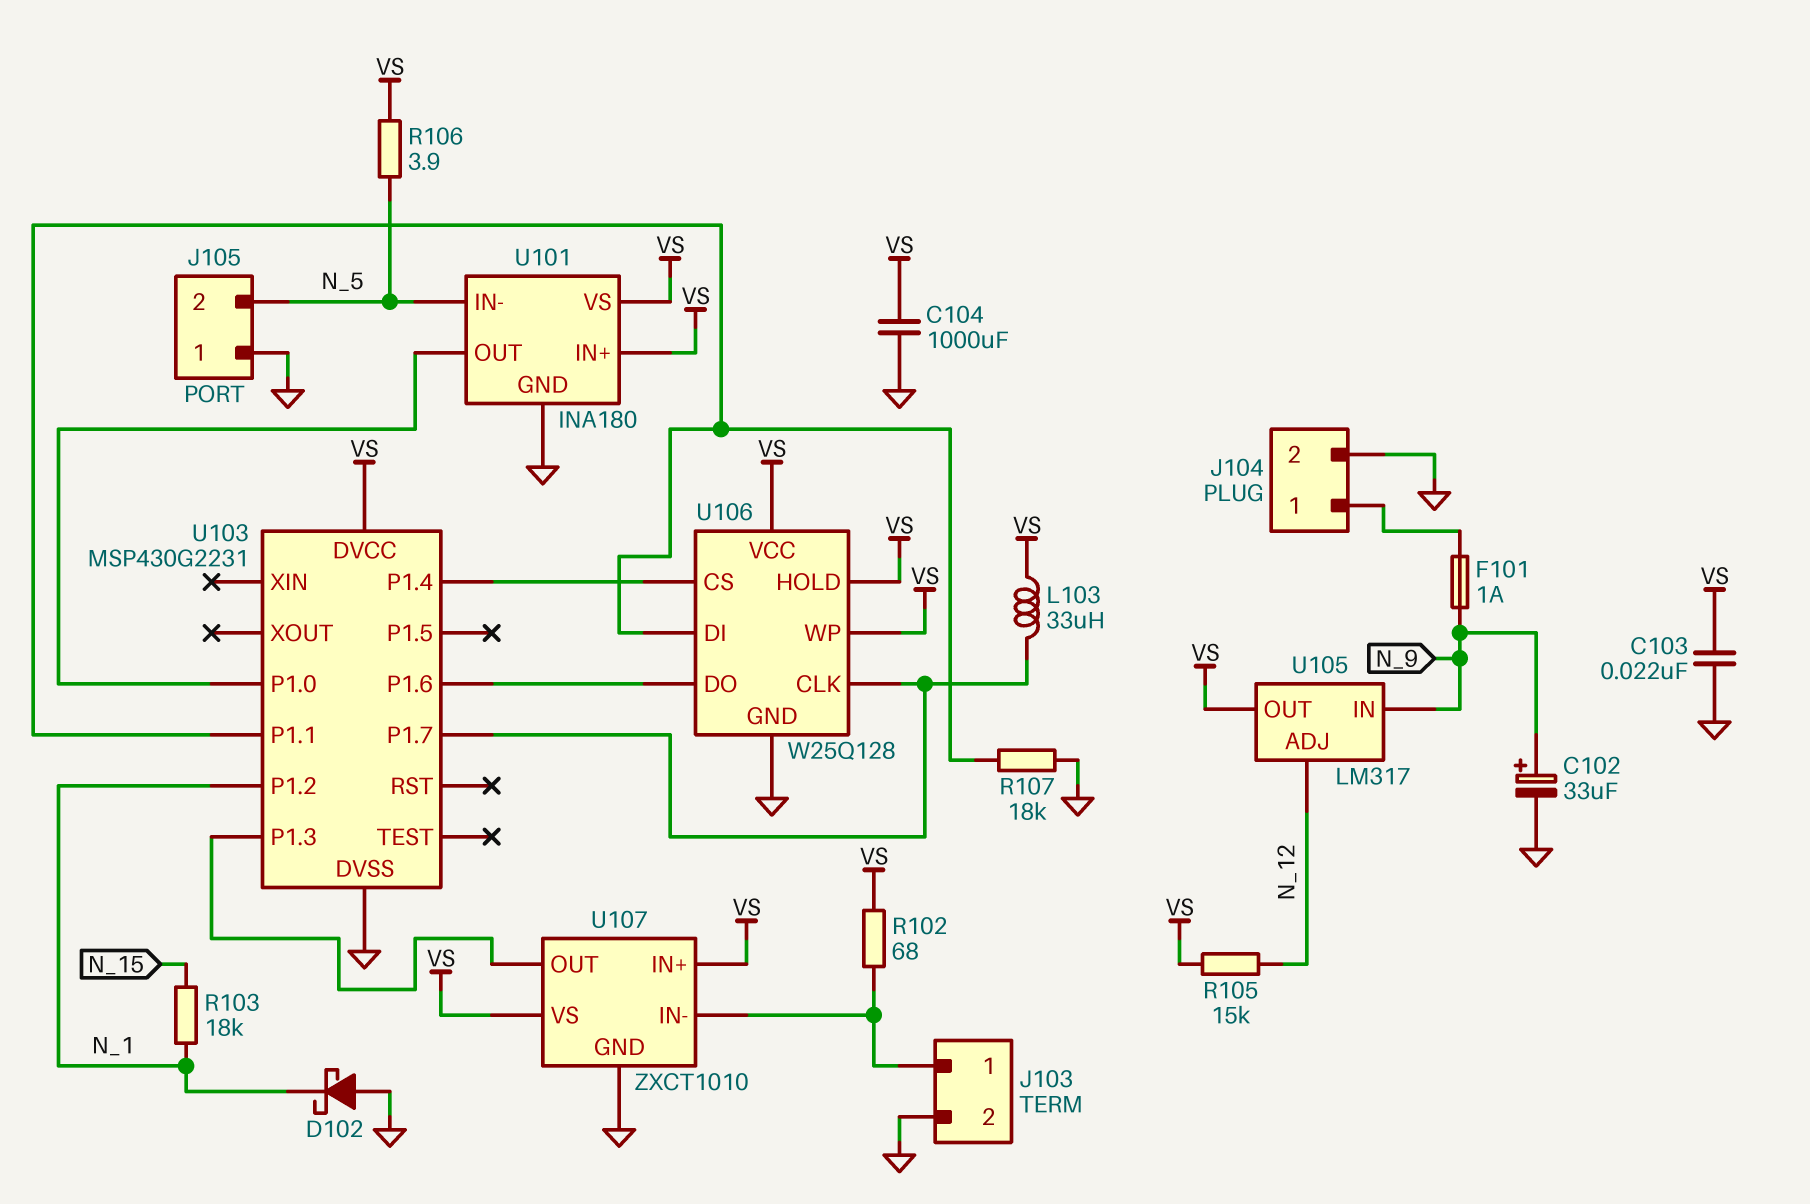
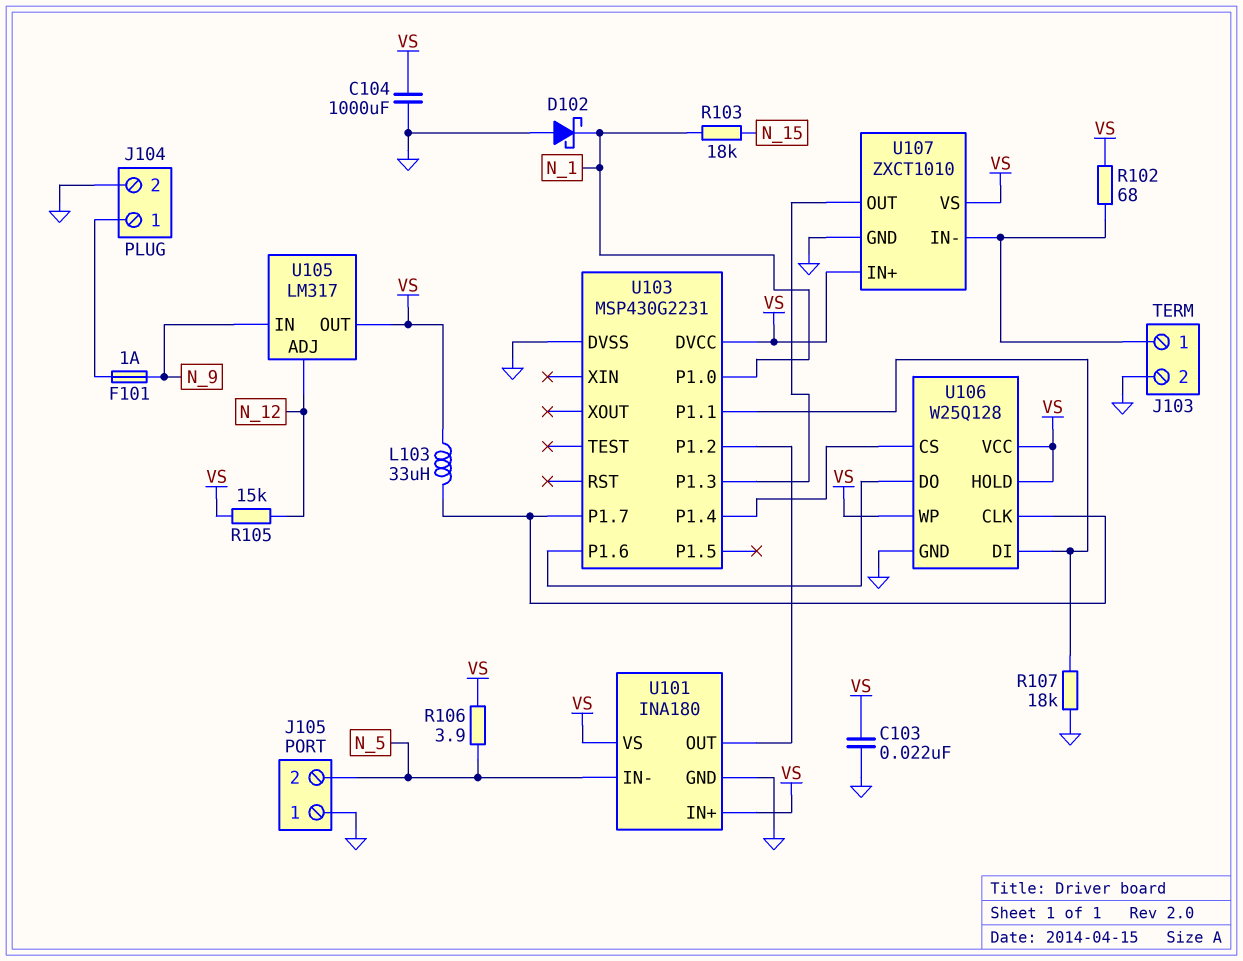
C102: 33uF (plus N_9, minus GND) -> none
U103 pin P1.0: U101/OUT -> N_1
U103 pin P1.2: N_1 -> U101/OUT

